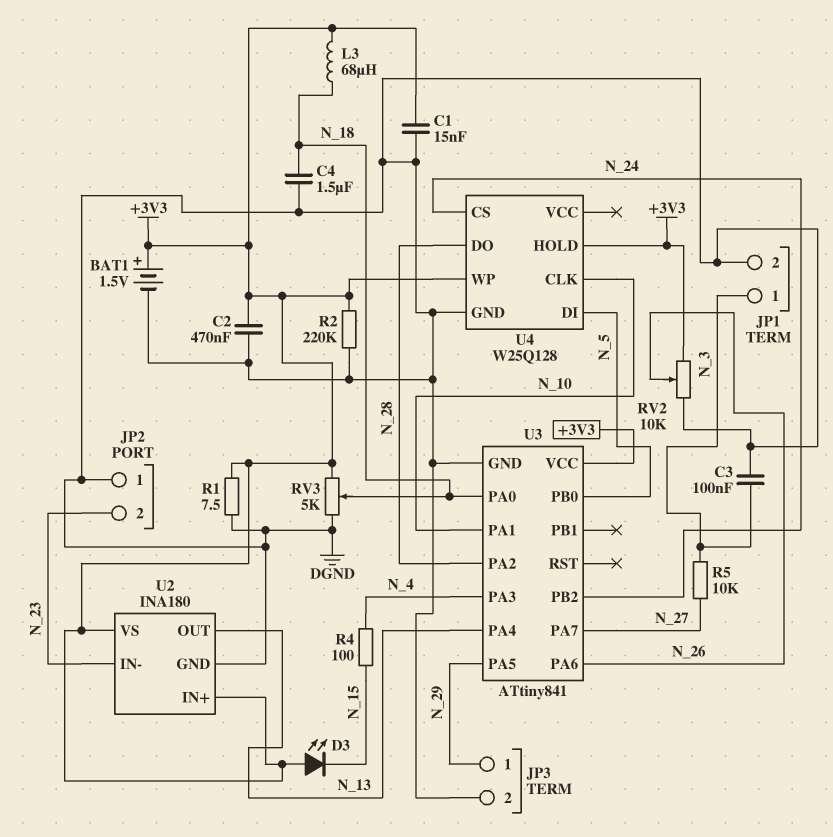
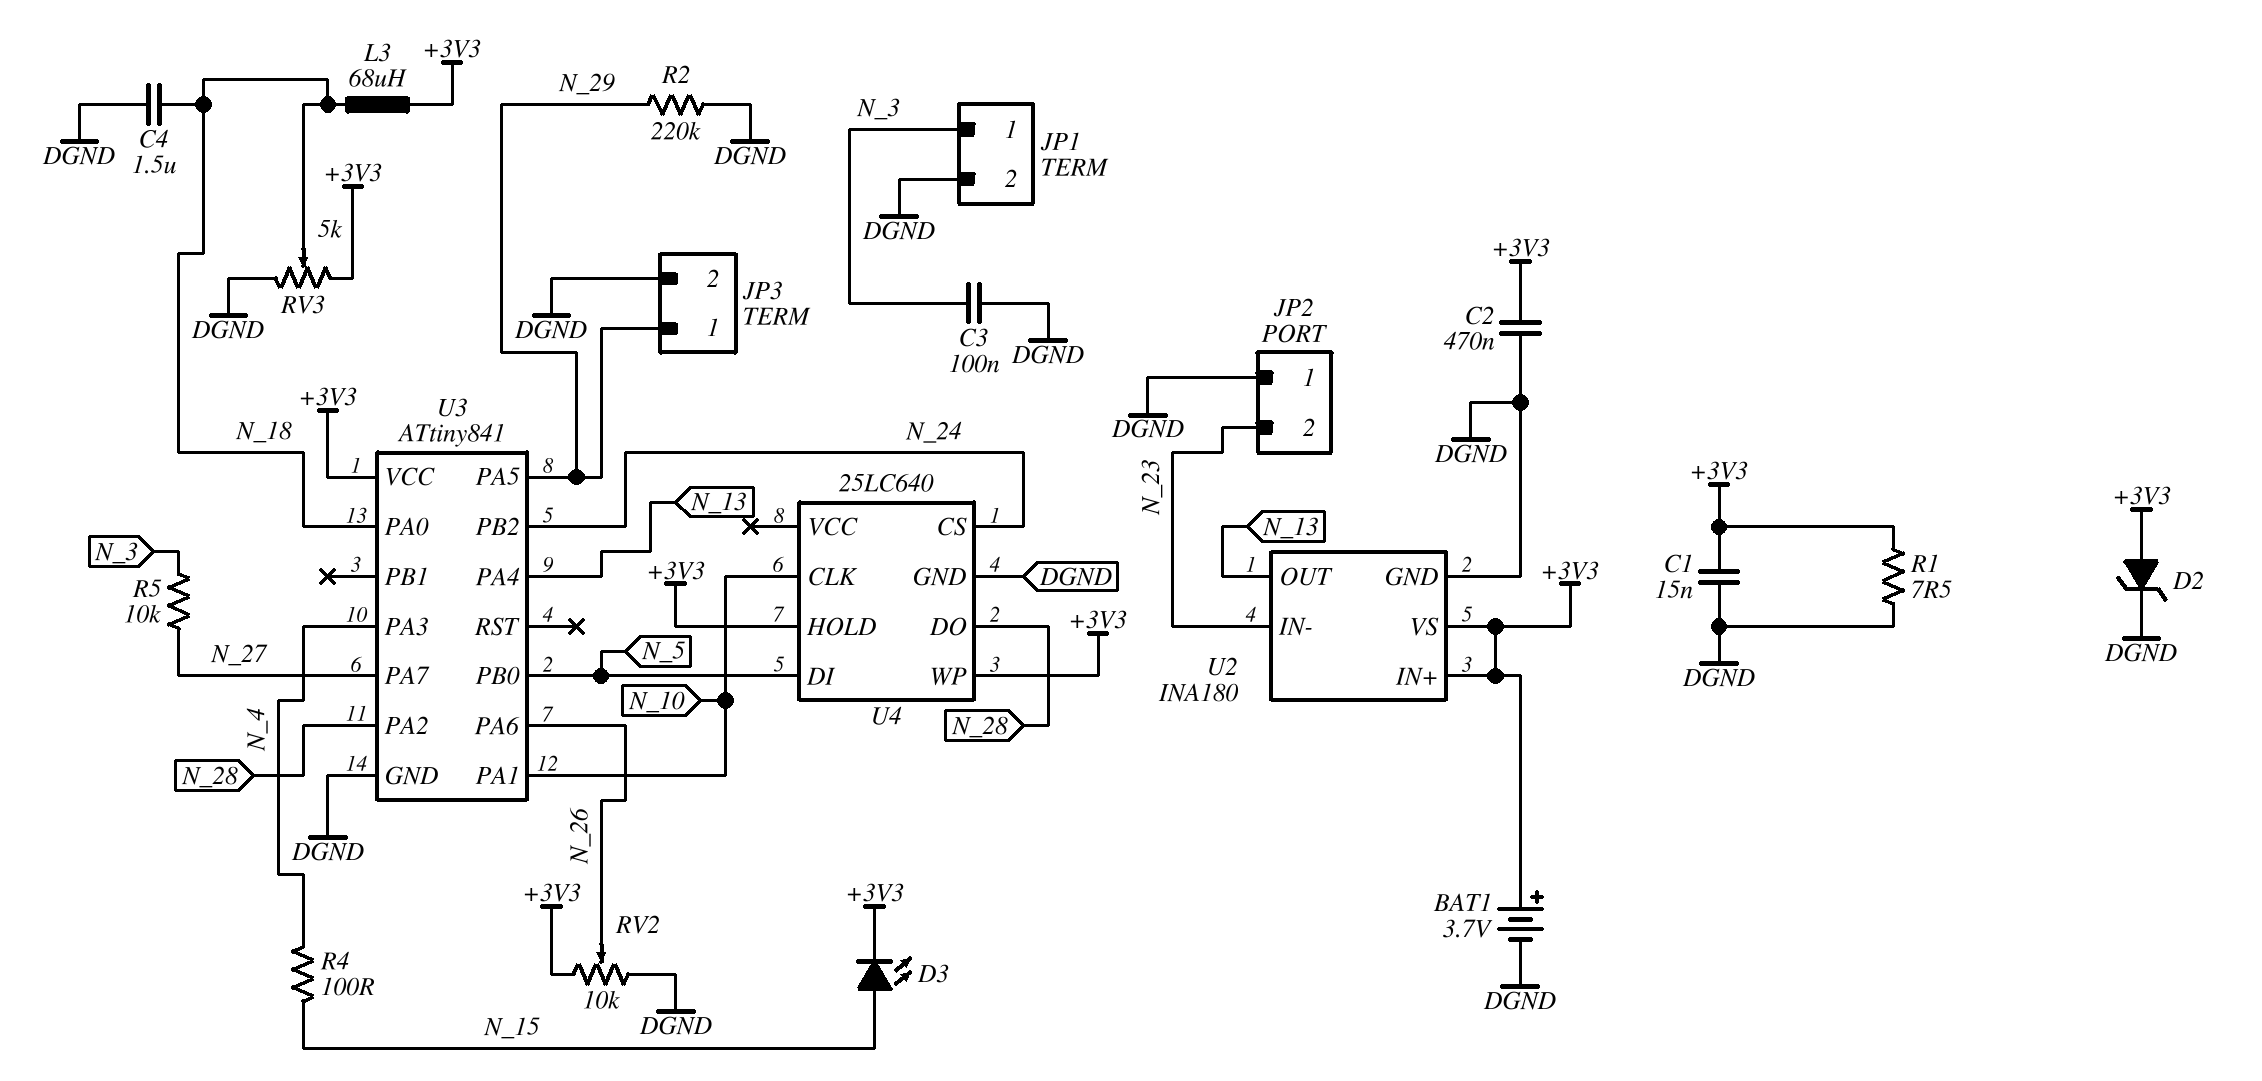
BAT1: 1.5V (plus +3V3, minus DGND) -> 3.7V (plus +3V3, minus DGND)
D2: none -> zener (A +3V3, K DGND)
D3: LED (A +3V3, K N_15) -> LED (A N_15, K +3V3)
R2: 220k (+3V3, DGND) -> 220k (DGND, N_29)
U4: W25Q128 -> 25LC640

